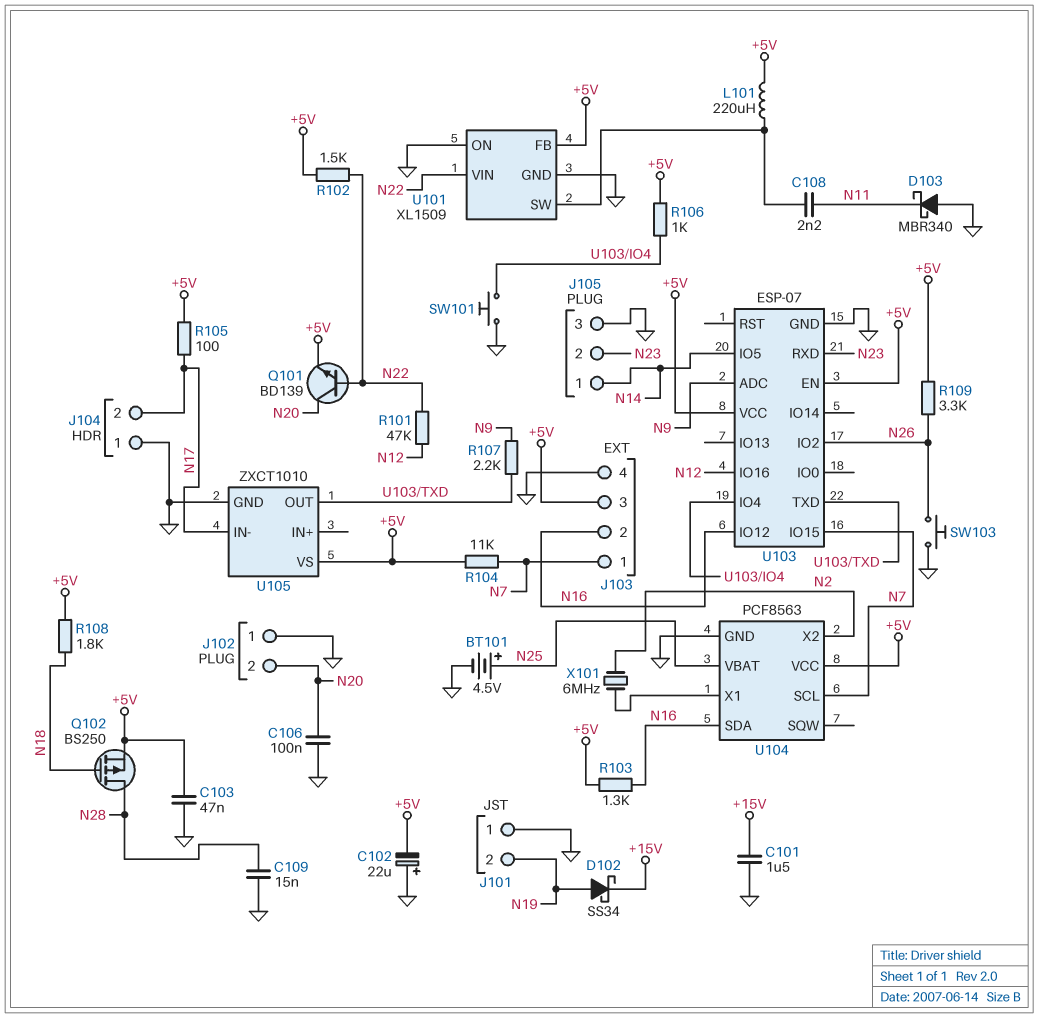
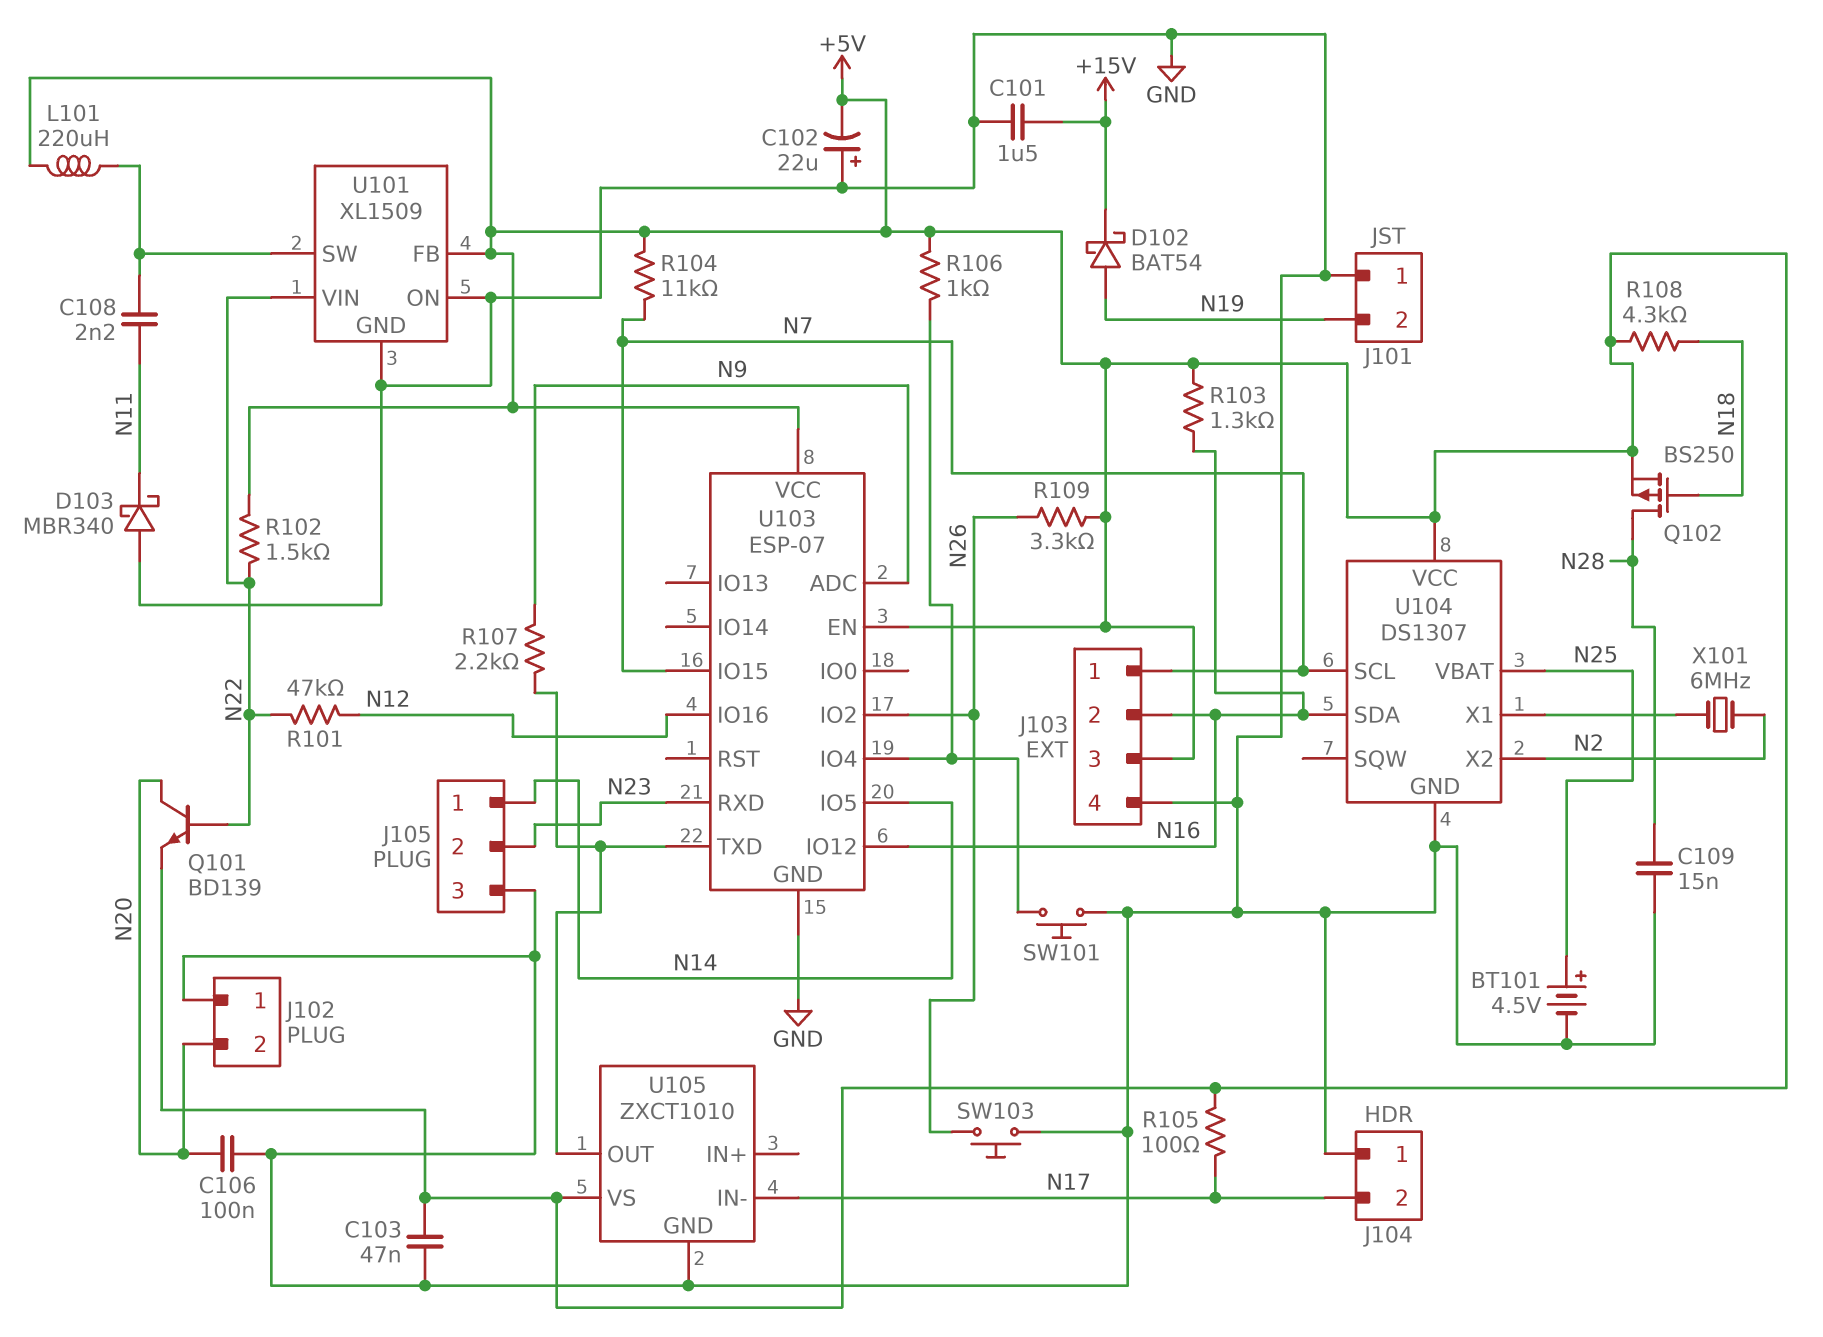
D102: schottky SS34 (A N19, K +15V) -> schottky BAT54 (A N19, K +15V)
R108: 1.8k (+5V, N18) -> 4.3k (+5V, N18)
U104: PCF8563 -> DS1307

